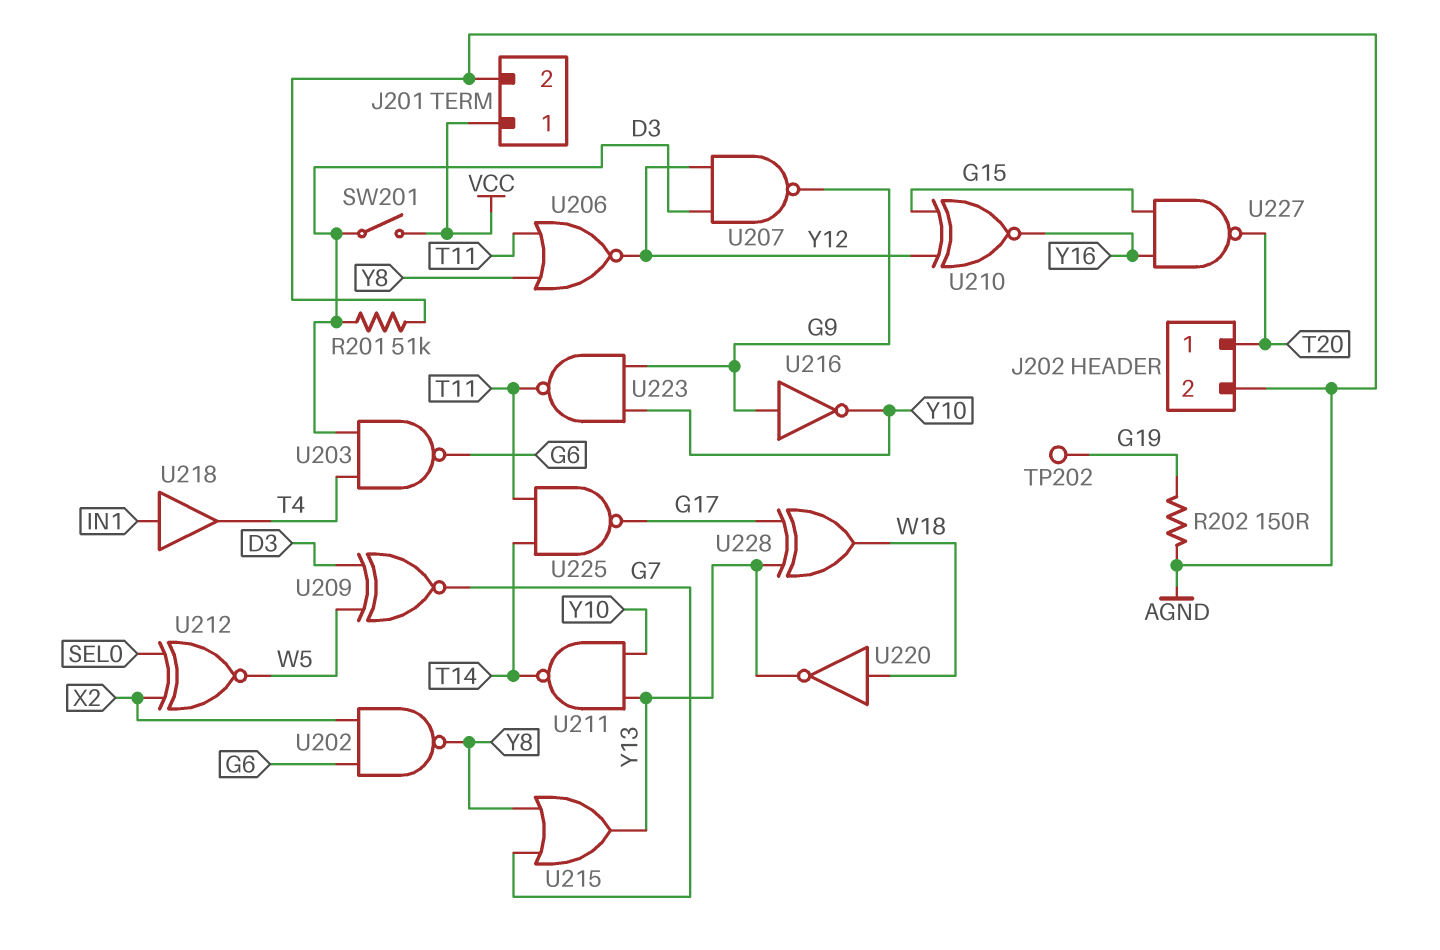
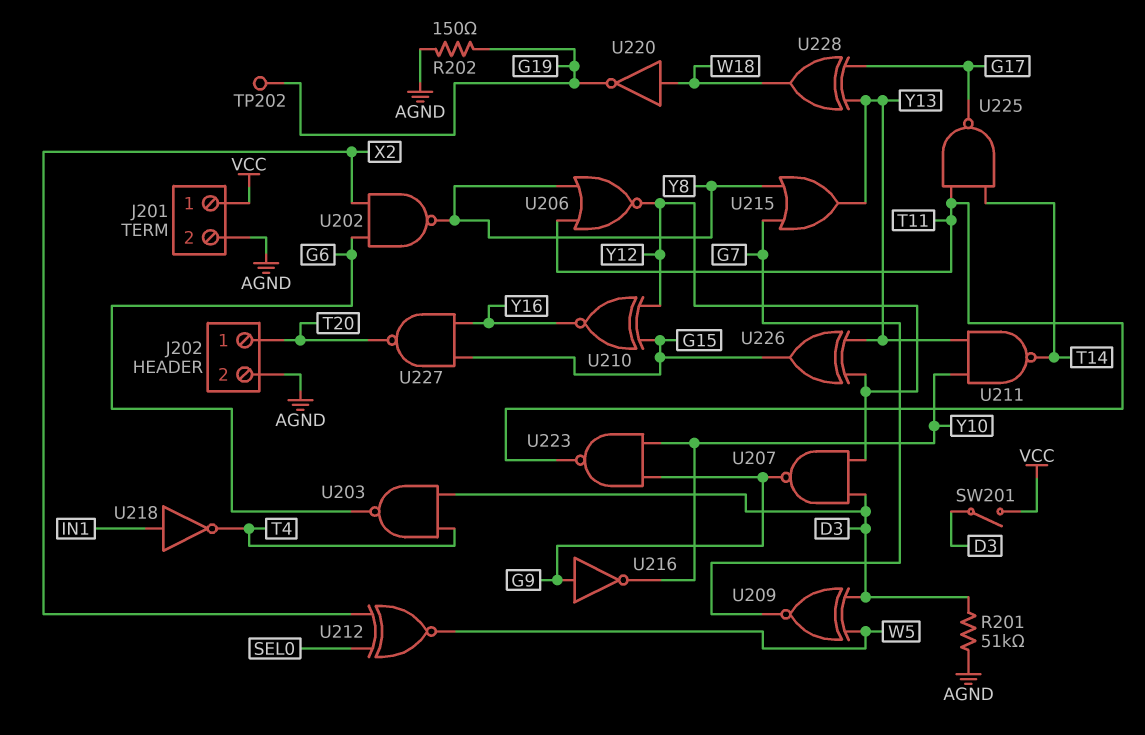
U218: buffer (in IN1, out T4) -> NOT (in IN1, out T4)
U220: NOT (in W18, out Y13) -> NOT (in W18, out G19)
U226: none -> XOR (in Y12, in Y13, out G15)

